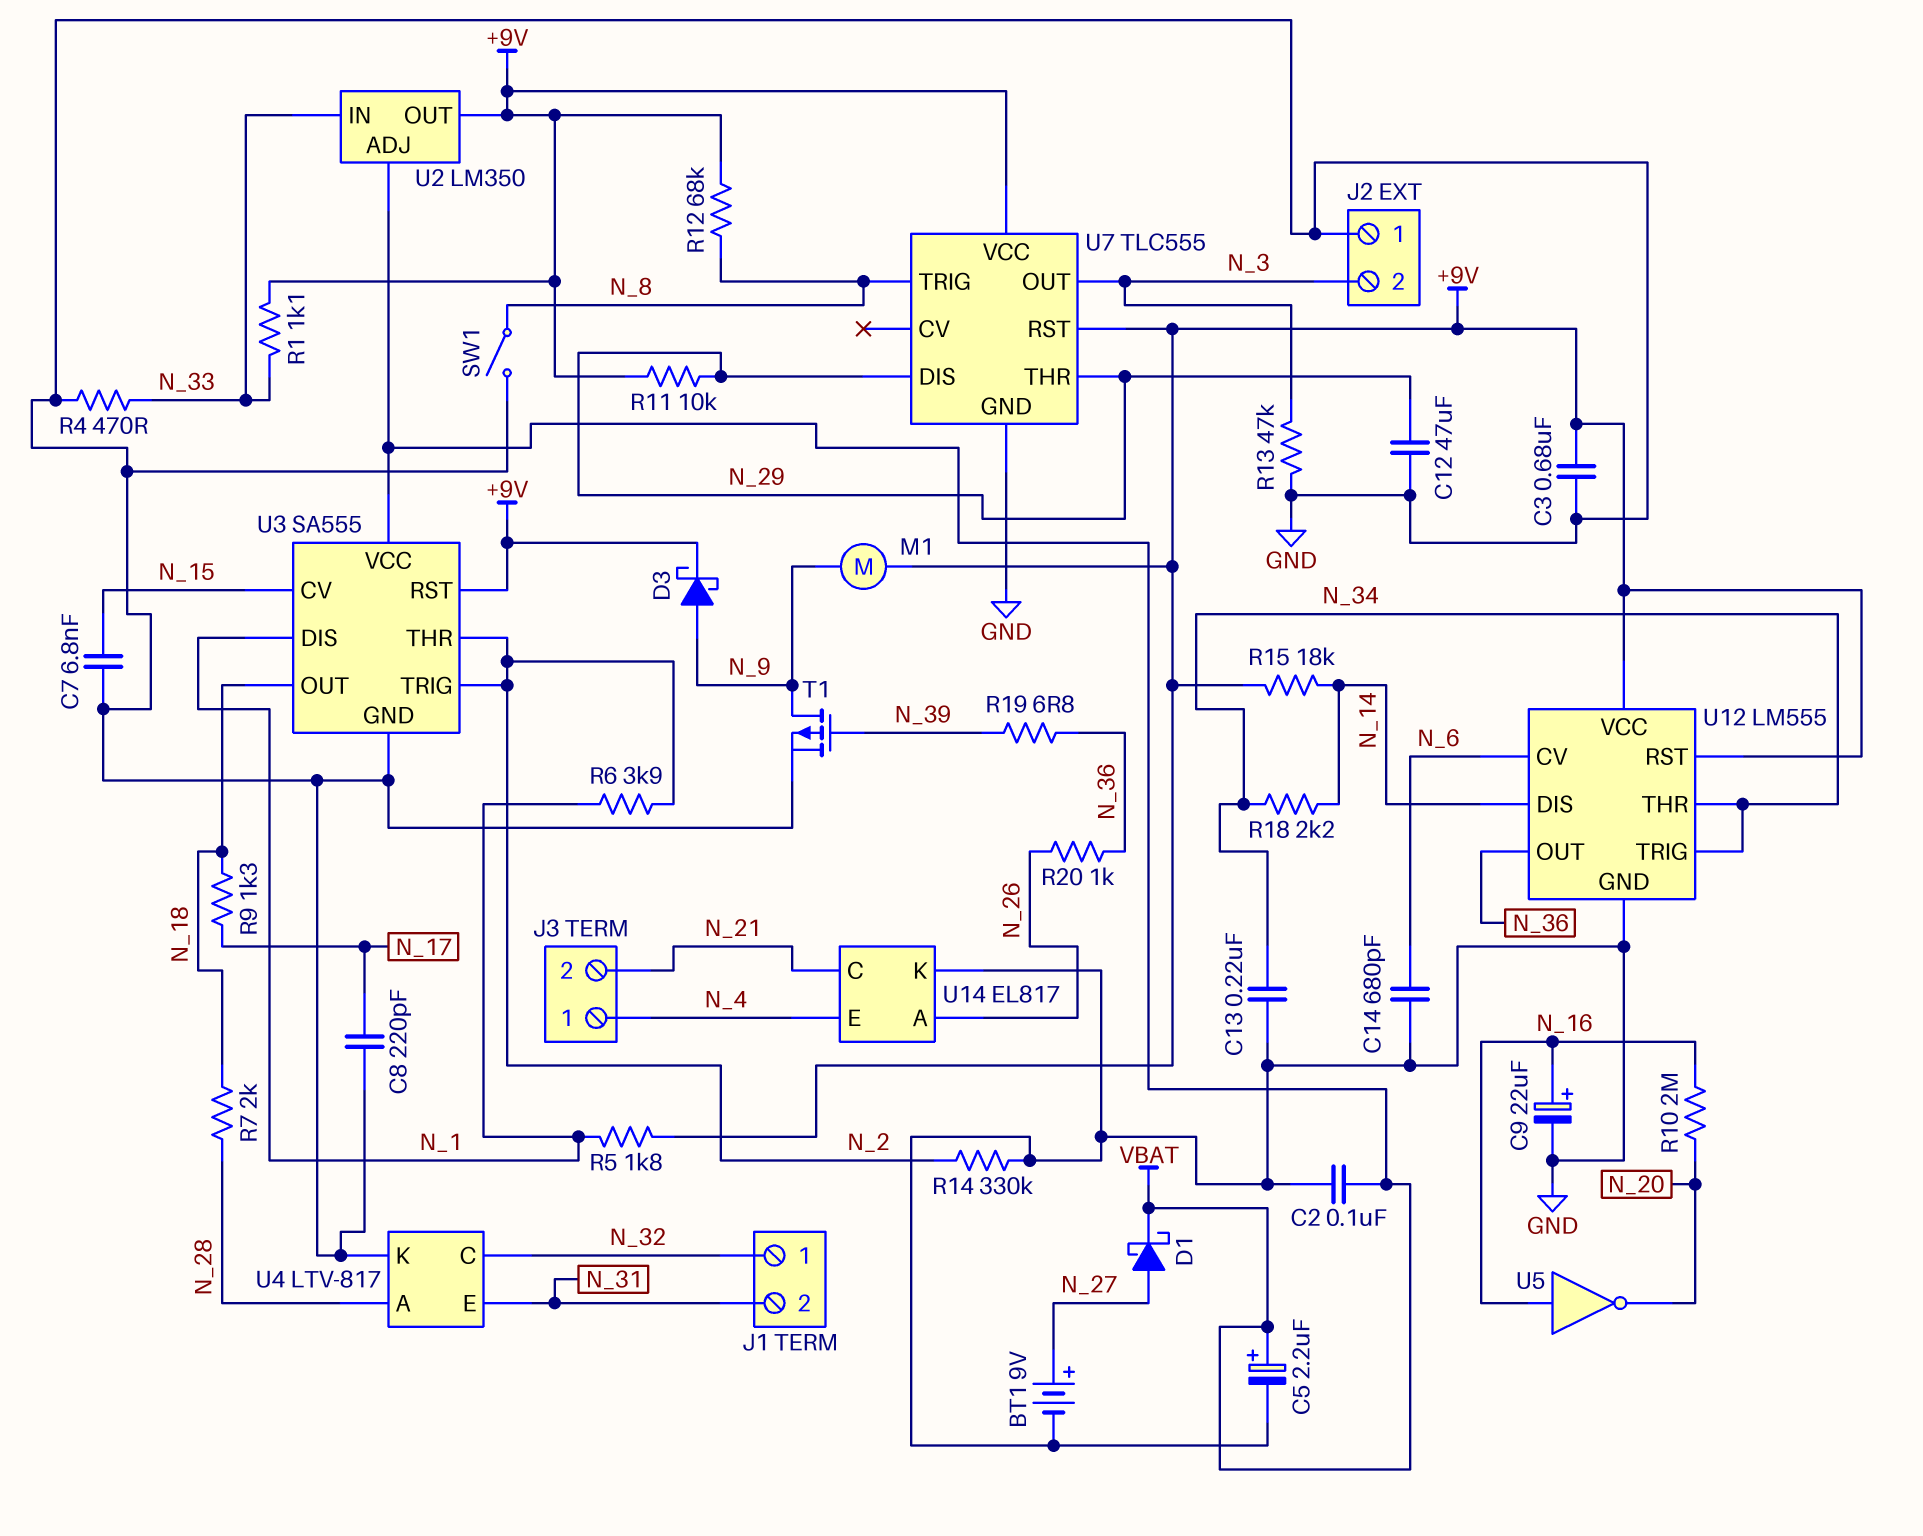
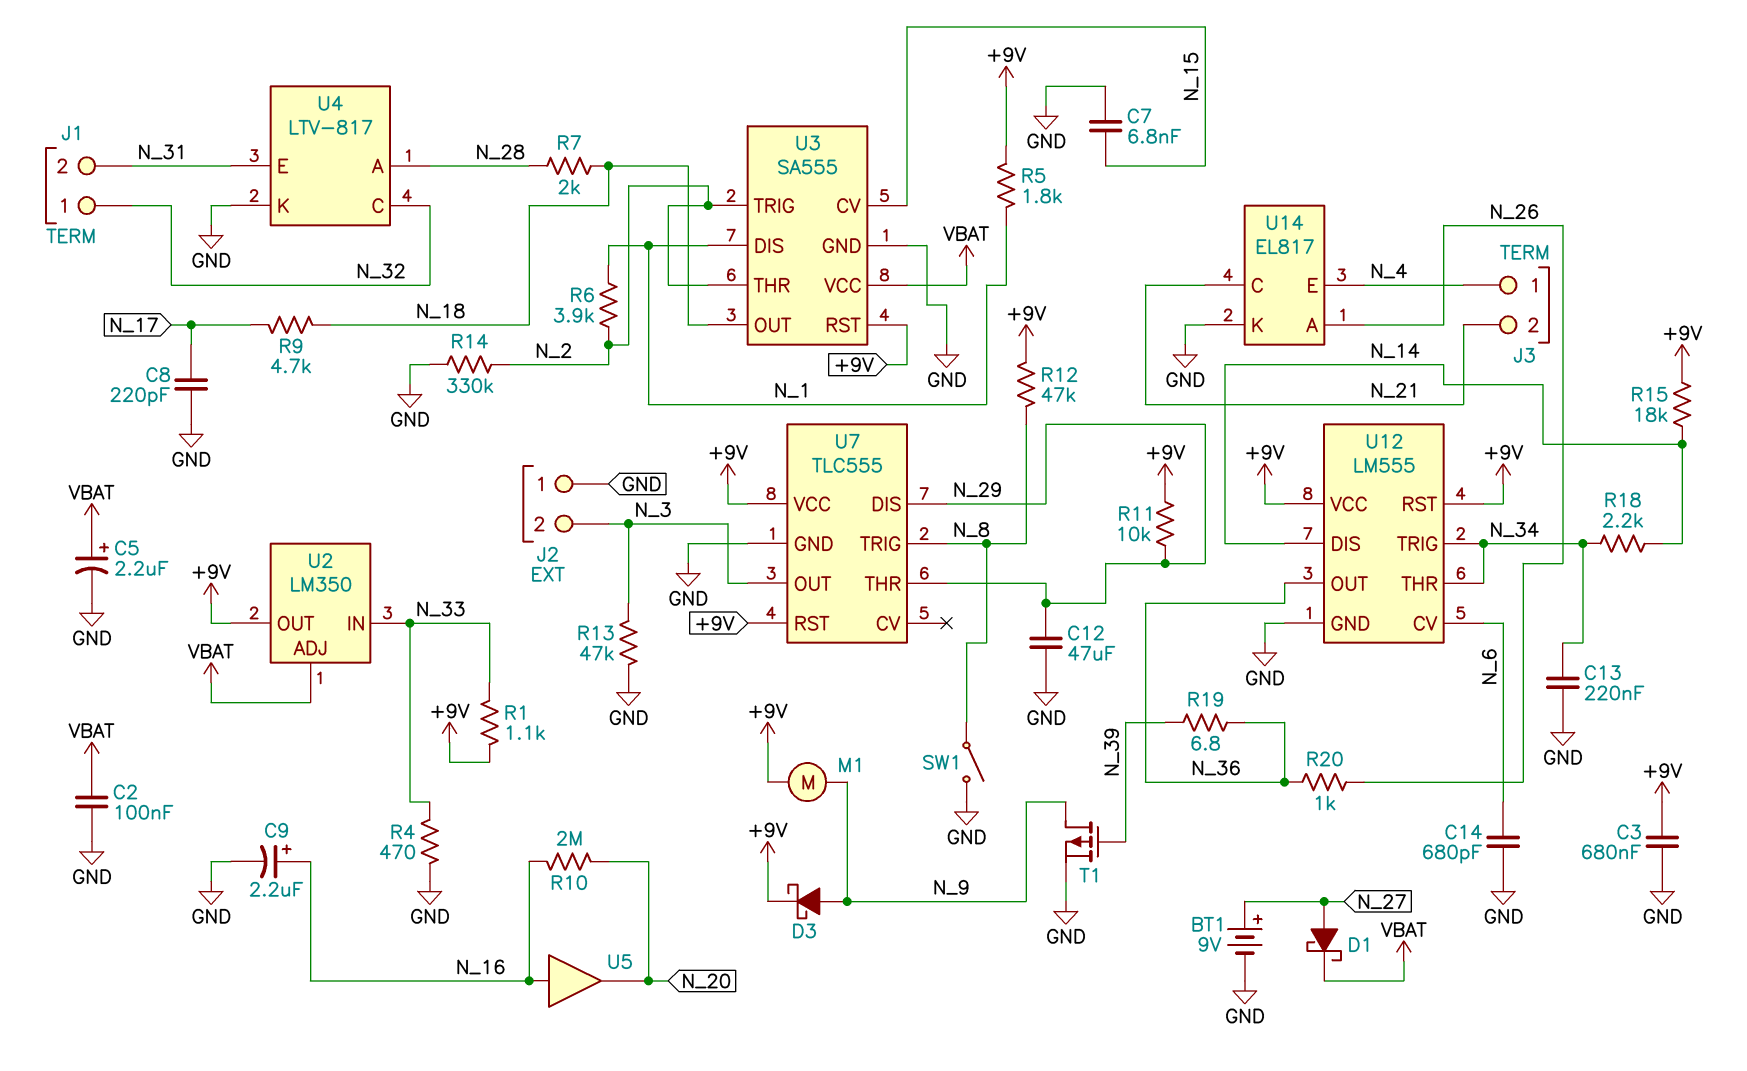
C9: 22uF (plus N_16, minus GND) -> 2.2uF (plus N_16, minus GND)
R9: 1.3k (N_17, N_18) -> 4.7k (N_17, N_18)
R12: 68k (+9V, N_8) -> 47k (+9V, N_8)
U5: NOT (in N_16, out N_20) -> buffer (in N_16, out N_20)

